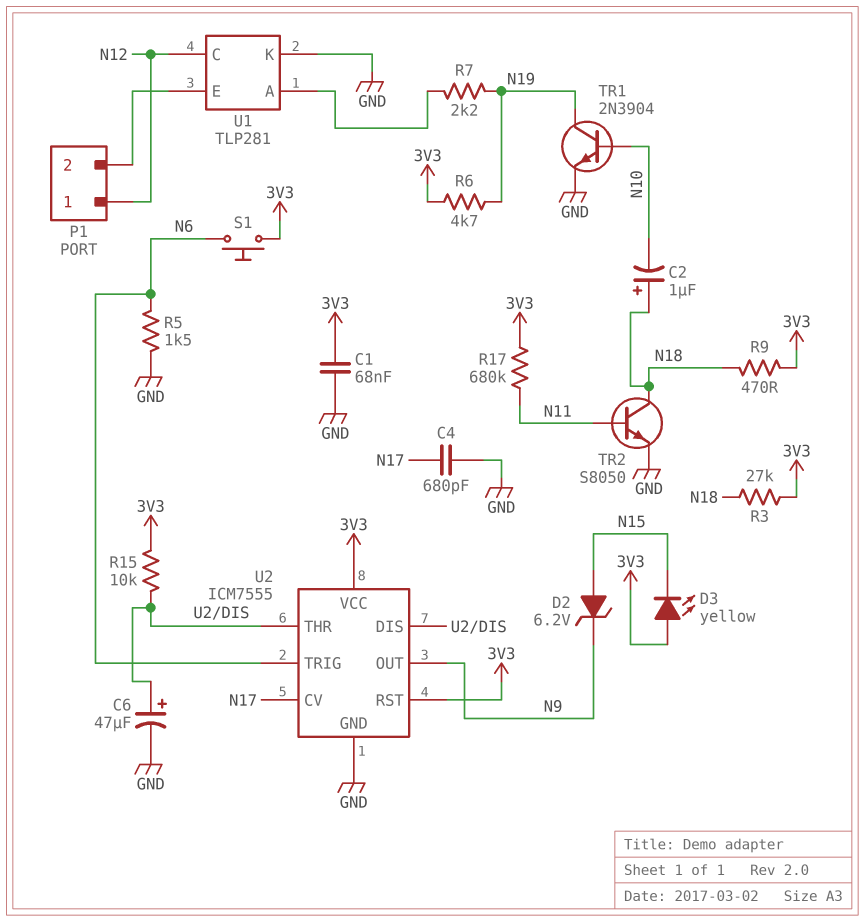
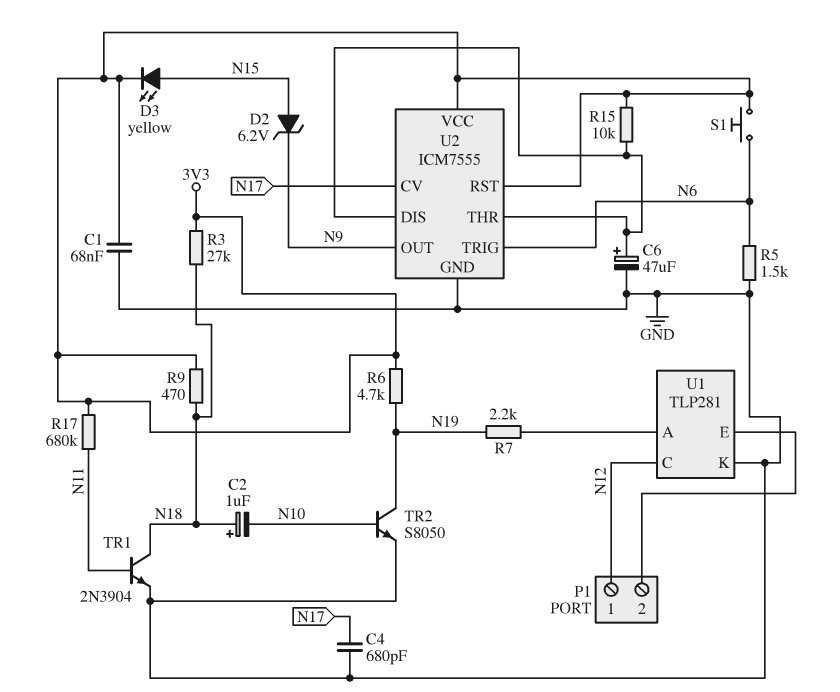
D3: LED yellow (A 3V3, K N15) -> LED yellow (A N15, K 3V3)
TR1: NPN 2N3904 (B N10, C N19, E GND) -> NPN 2N3904 (B N11, C N18, E GND)
TR2: NPN S8050 (B N11, C N18, E GND) -> NPN S8050 (B N10, C N19, E GND)

